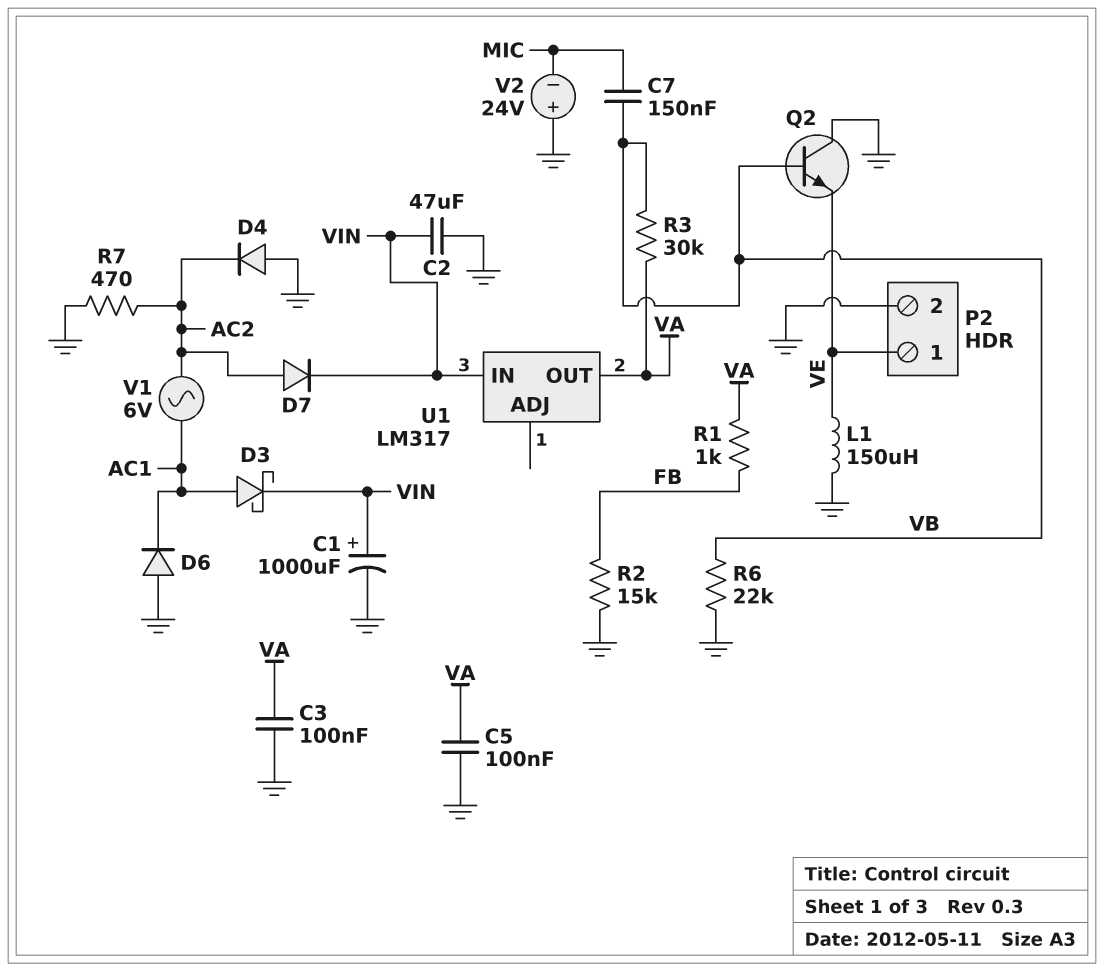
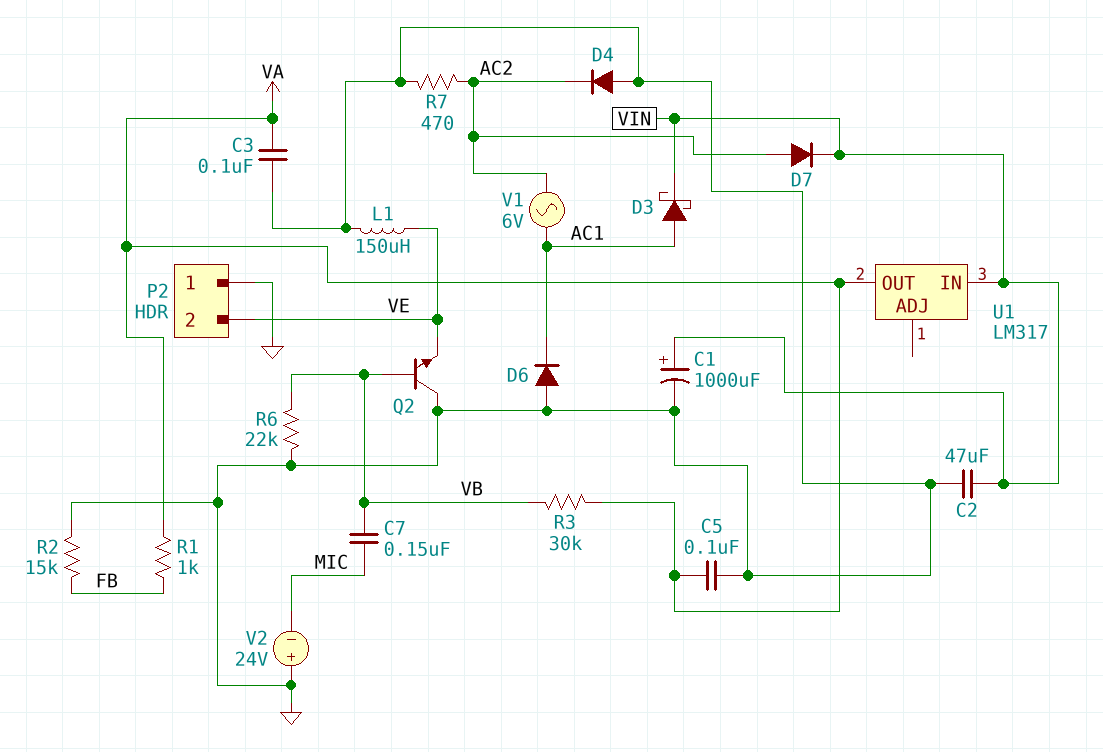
P2 pin 1: VE -> GND
P2 pin 2: GND -> VE

